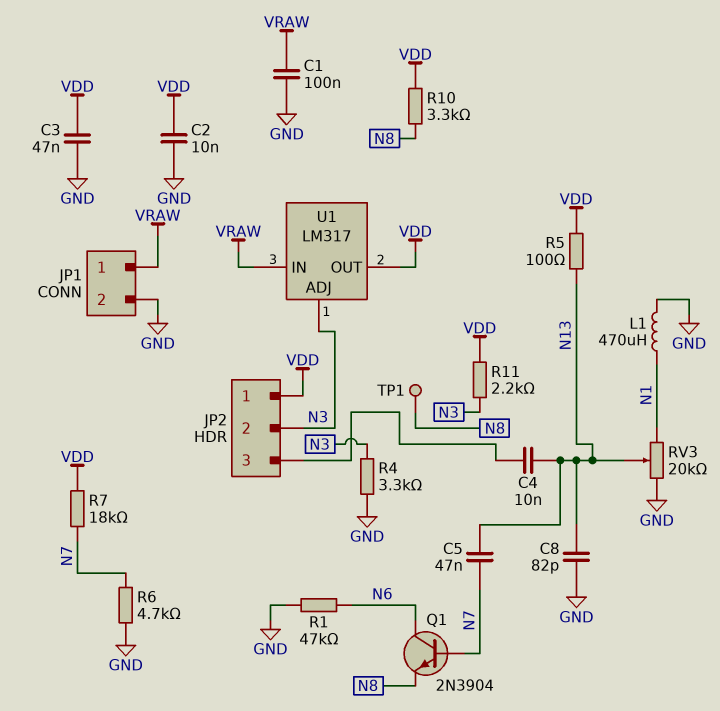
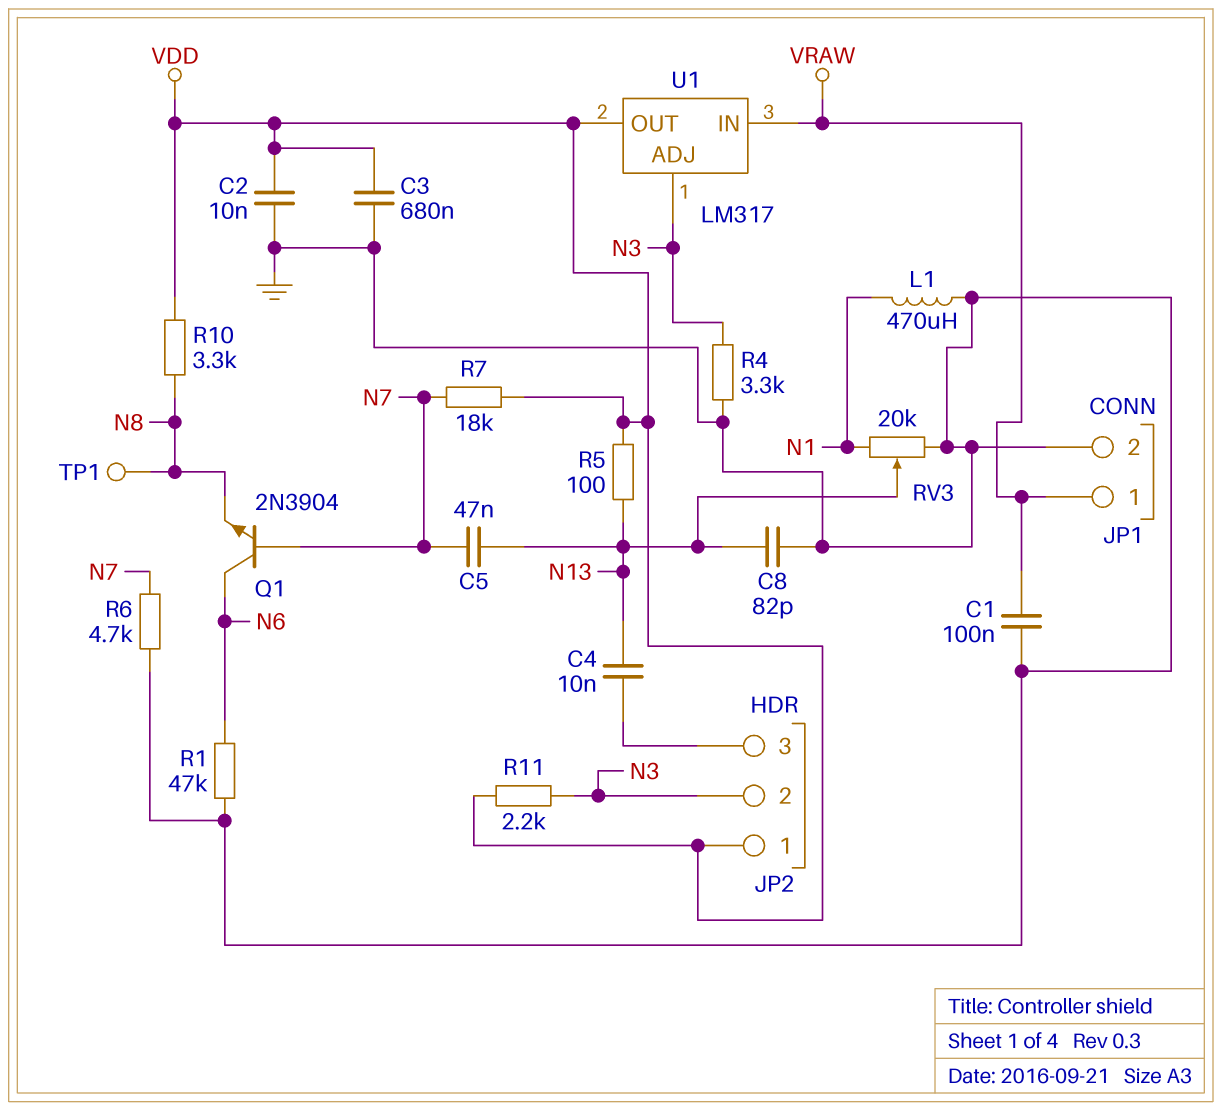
C3: 47nF (GND, VDD) -> 680nF (GND, VDD)

